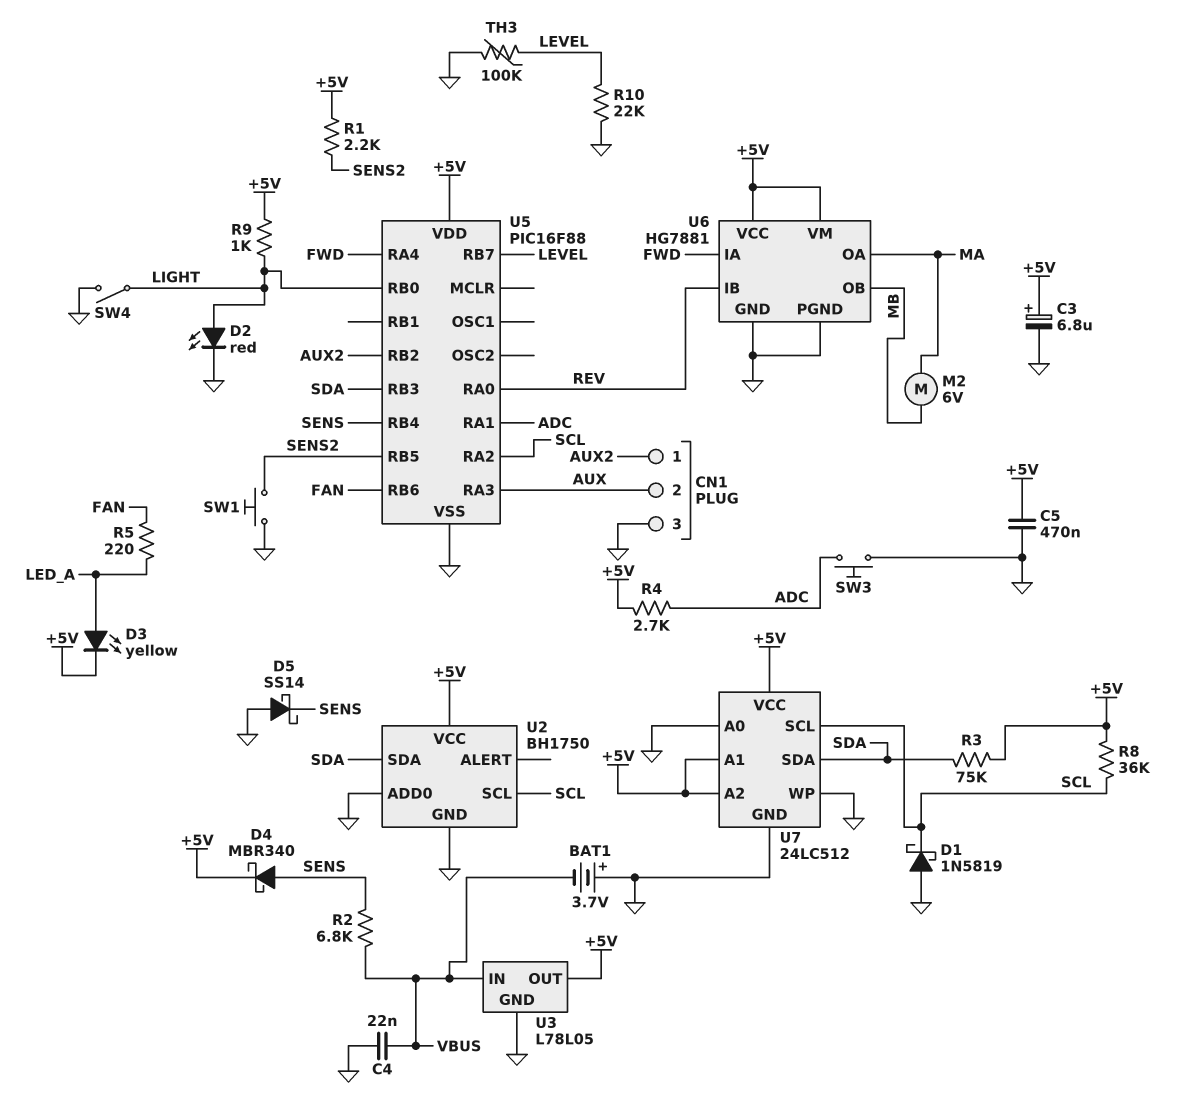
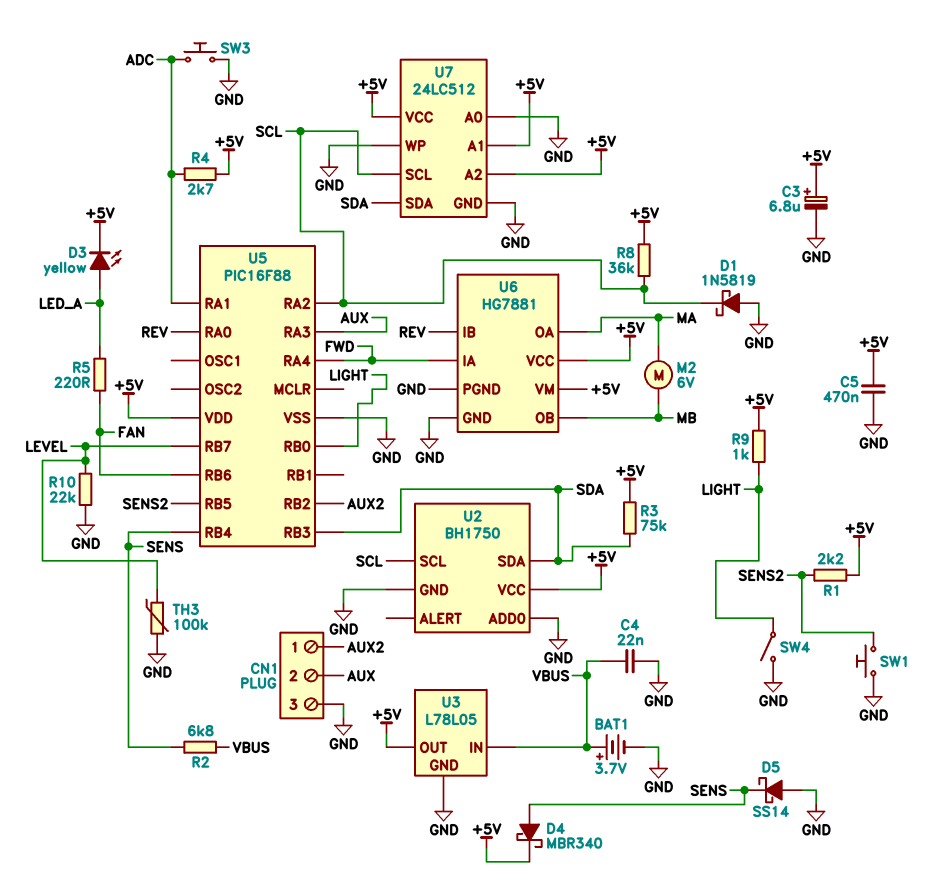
BAT1: 3.7V (plus GND, minus VBUS) -> 3.7V (plus VBUS, minus GND)
D2: LED red (A LIGHT, K GND) -> none

